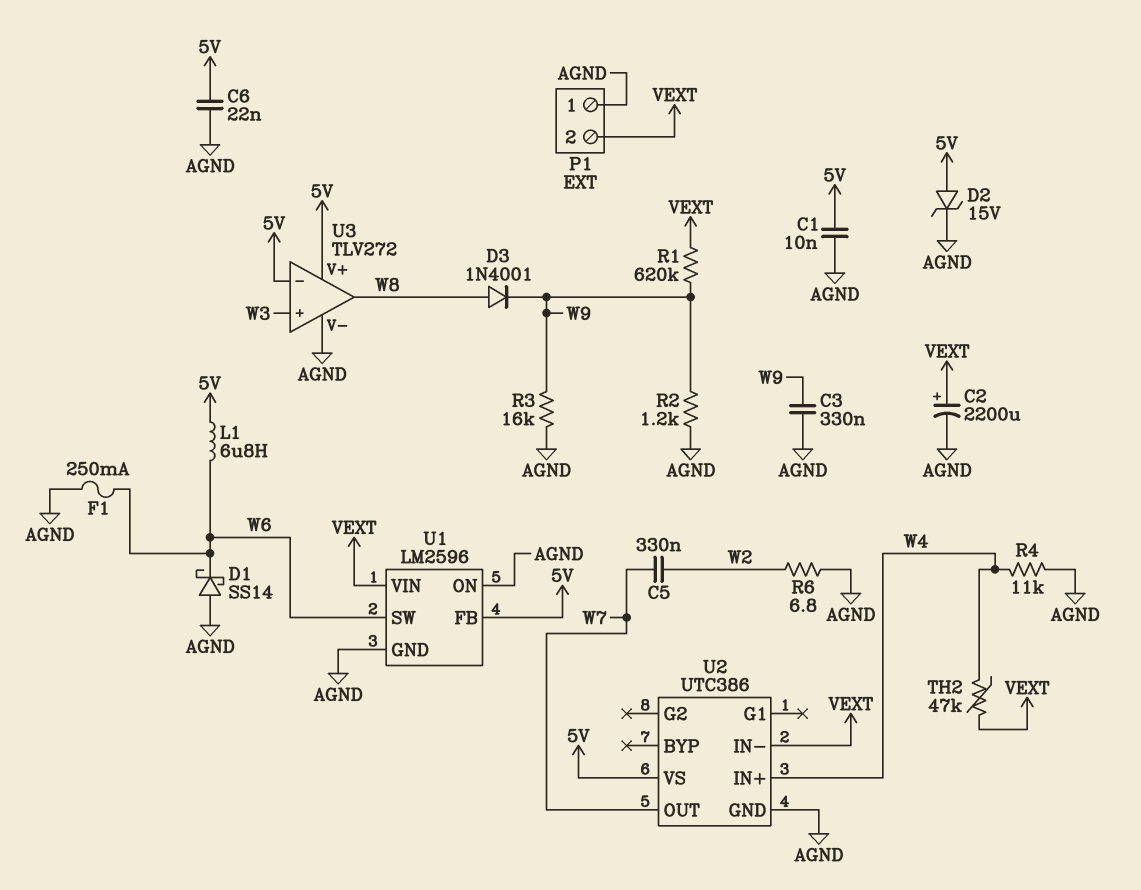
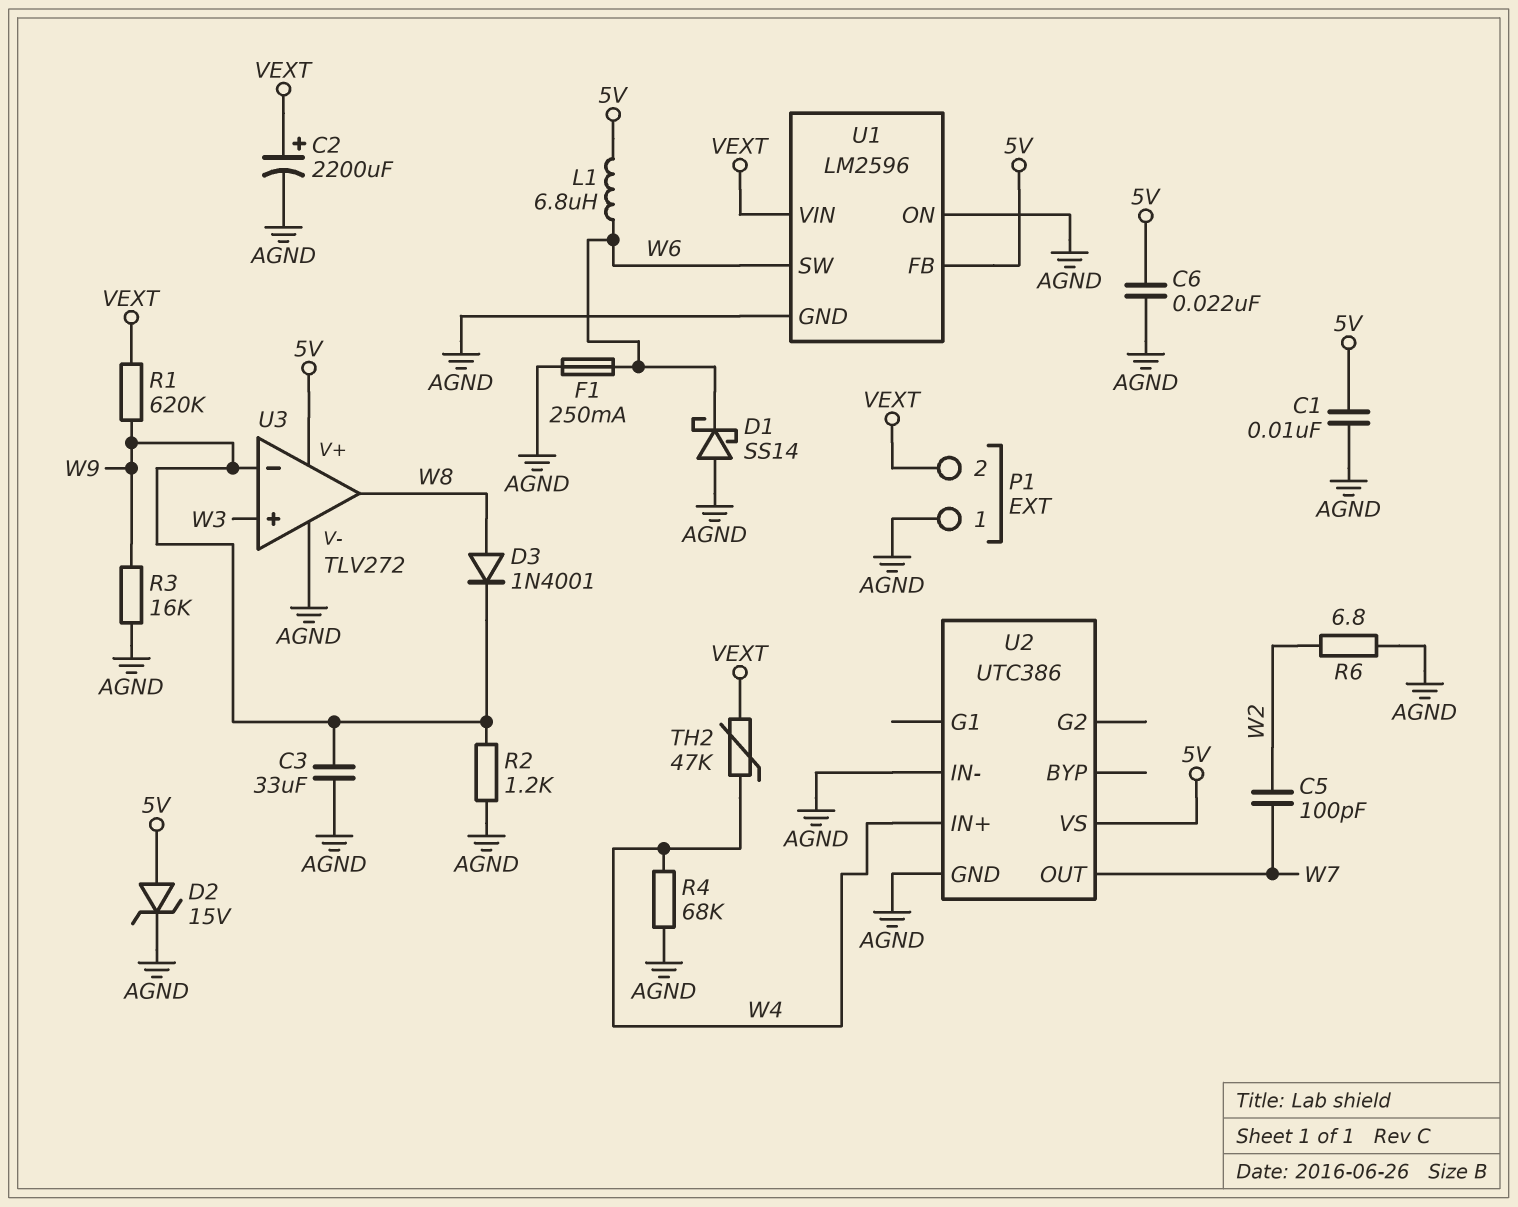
C3: 330nF (AGND, W9) -> 33uF (AGND, W9)
C5: 330nF (W2, W7) -> 100pF (W2, W7)
R4: 11k (AGND, W4) -> 68k (AGND, W4)
U2 pin IN-: VEXT -> AGND
U3 pin in-: 5V -> W9

